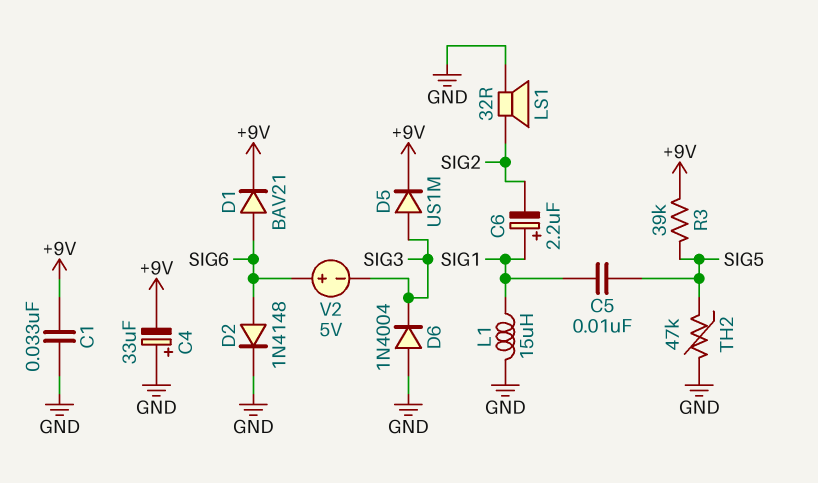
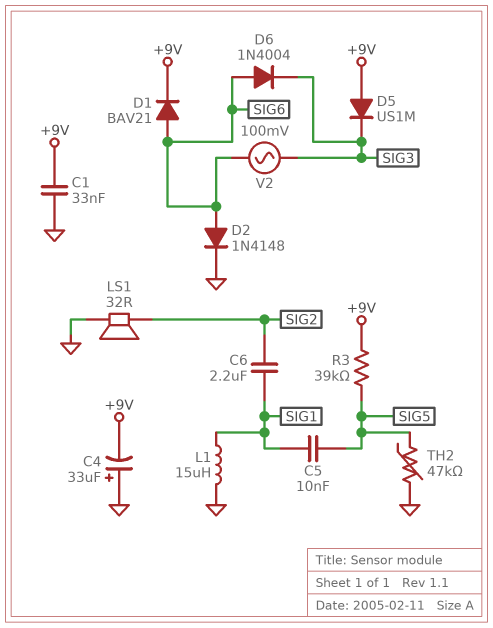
C6: 2.2uF (plus SIG1, minus SIG2) -> 2.2uF (SIG1, SIG2)
D5: diode US1M (A SIG3, K +9V) -> diode US1M (A +9V, K SIG3)
D6: diode 1N4004 (A GND, K SIG3) -> diode 1N4004 (A SIG6, K SIG3)
V2: 5V (plus SIG6, minus SIG3) -> AC 100mV (SIG3, SIG6)

